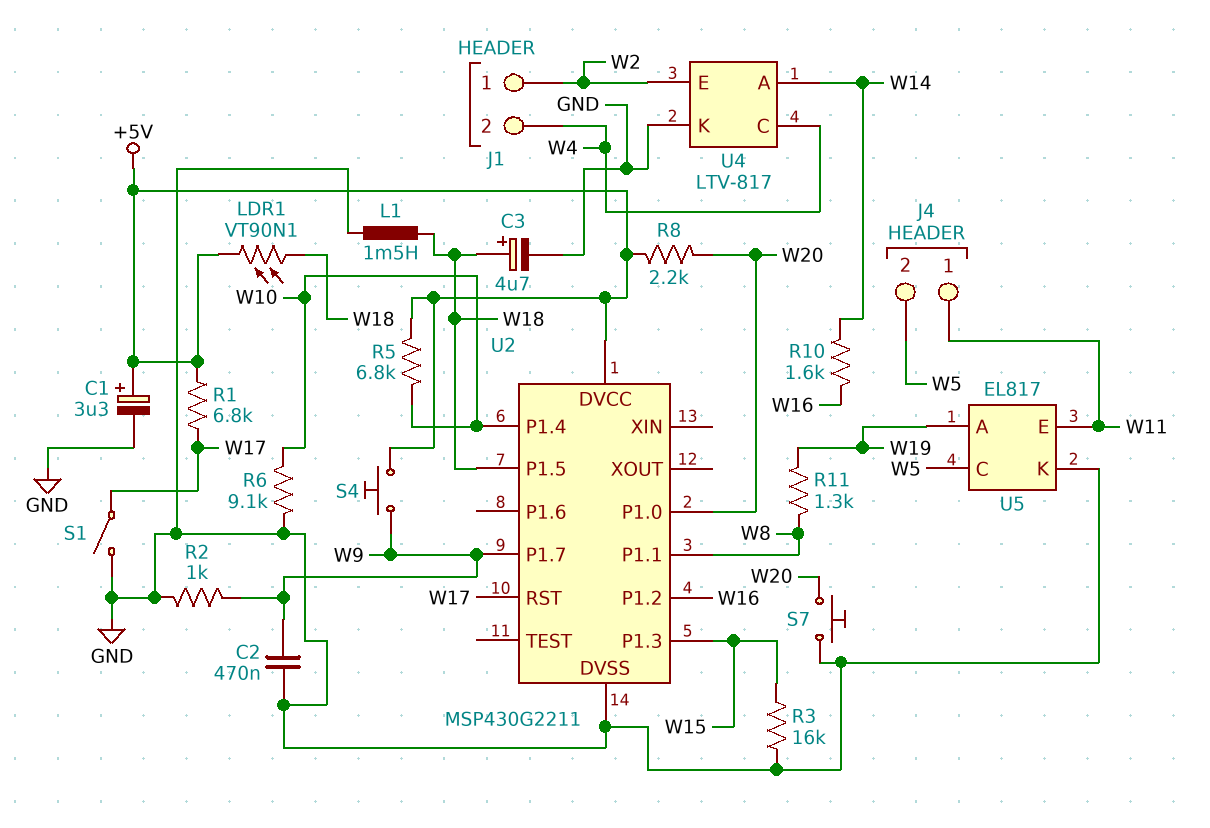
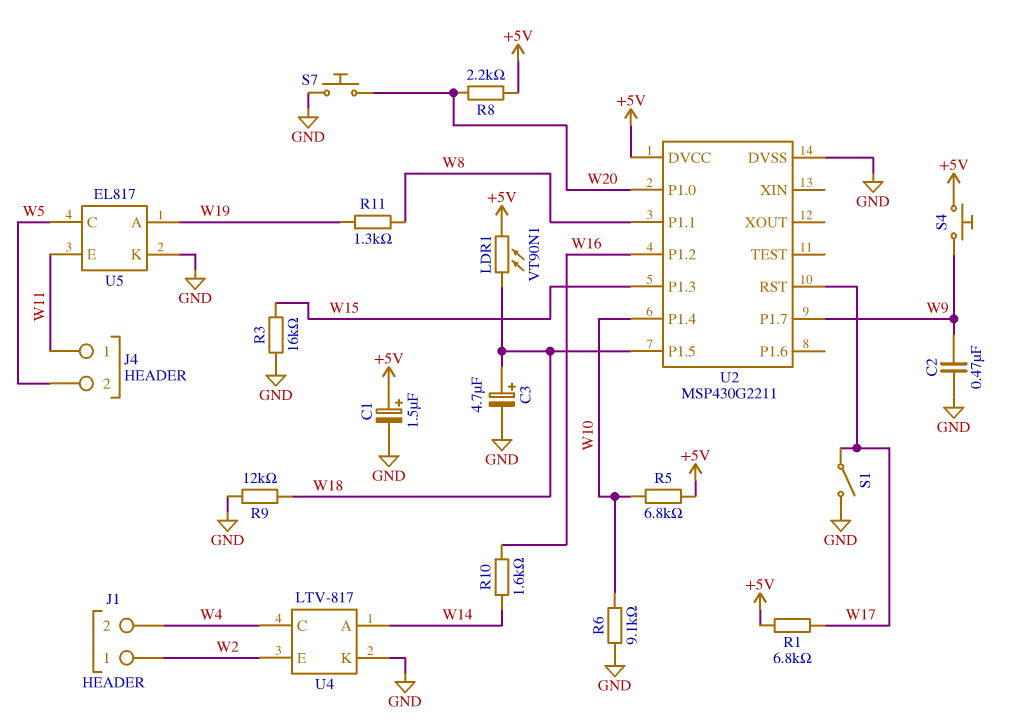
C1: 3.3uF (plus +5V, minus GND) -> 1.5uF (plus +5V, minus GND)
L1: 1.5mH (GND, W18) -> none
R2: 1k (GND, W9) -> none
R9: none -> 12k (GND, W18)

